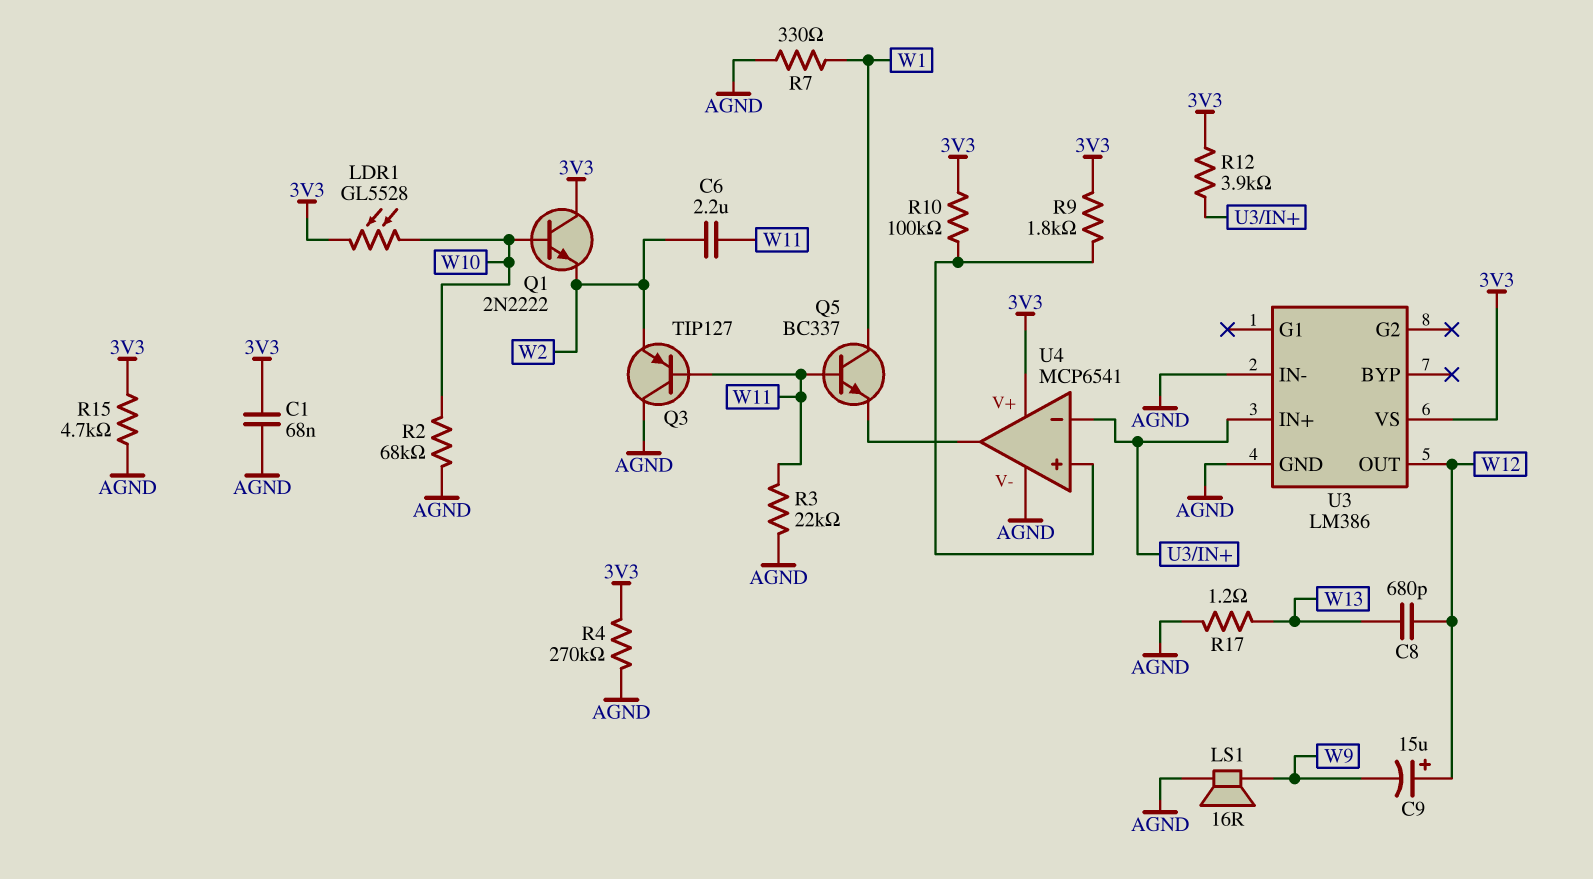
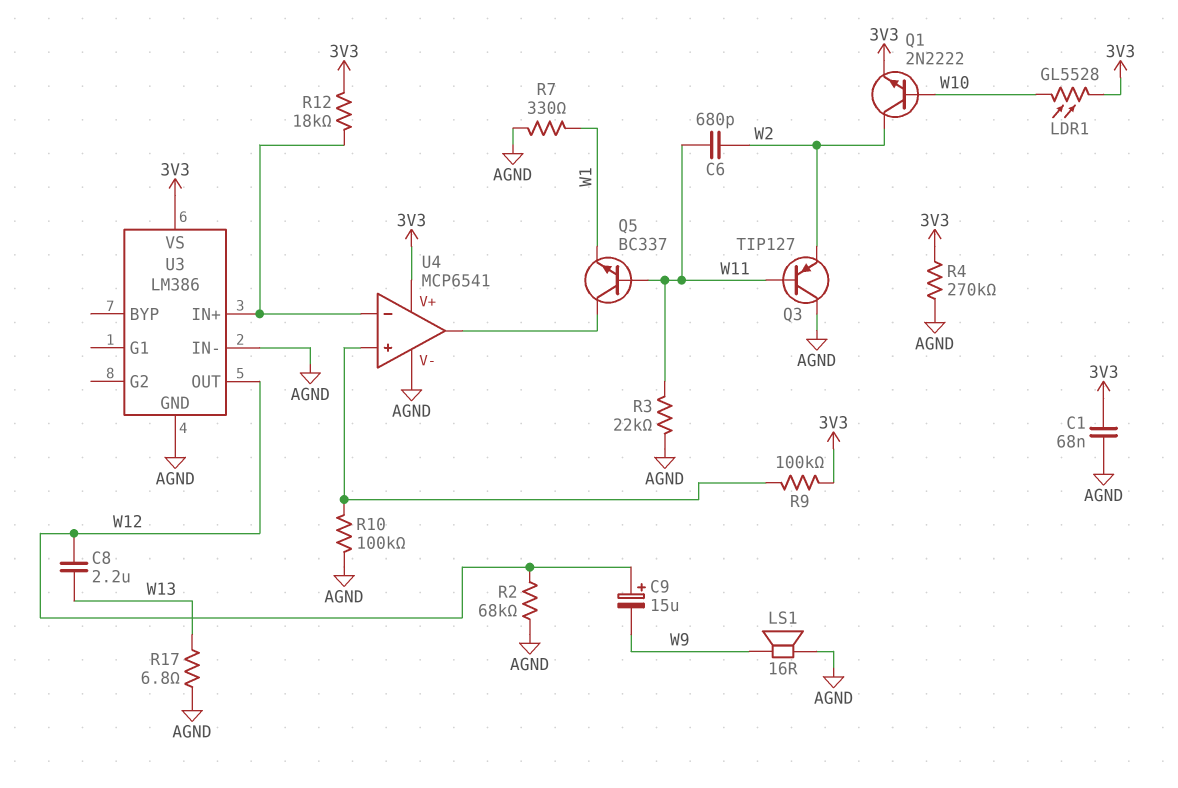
C6: 2.2uF (W2, W11) -> 680pF (W2, W11)
C8: 680pF (W12, W13) -> 2.2uF (W12, W13)
Q1: NPN 2N2222 (B W10, C 3V3, E W2) -> NPN 2N2222 (B W10, C W2, E 3V3)
Q5: NPN BC337 (B W11, C W1, E U4/out) -> NPN BC337 (B W11, C U4/out, E W1)
R2: 68k (AGND, W10) -> 68k (AGND, W12)
R9: 1.8k (3V3, U4/in+) -> 100k (3V3, U4/in+)
R10: 100k (3V3, U4/in+) -> 100k (AGND, U4/in+)
R12: 3.9k (3V3, U3/IN+) -> 18k (3V3, U3/IN+)
R15: 4.7k (3V3, AGND) -> none
R17: 1.2 (AGND, W13) -> 6.8 (AGND, W13)

